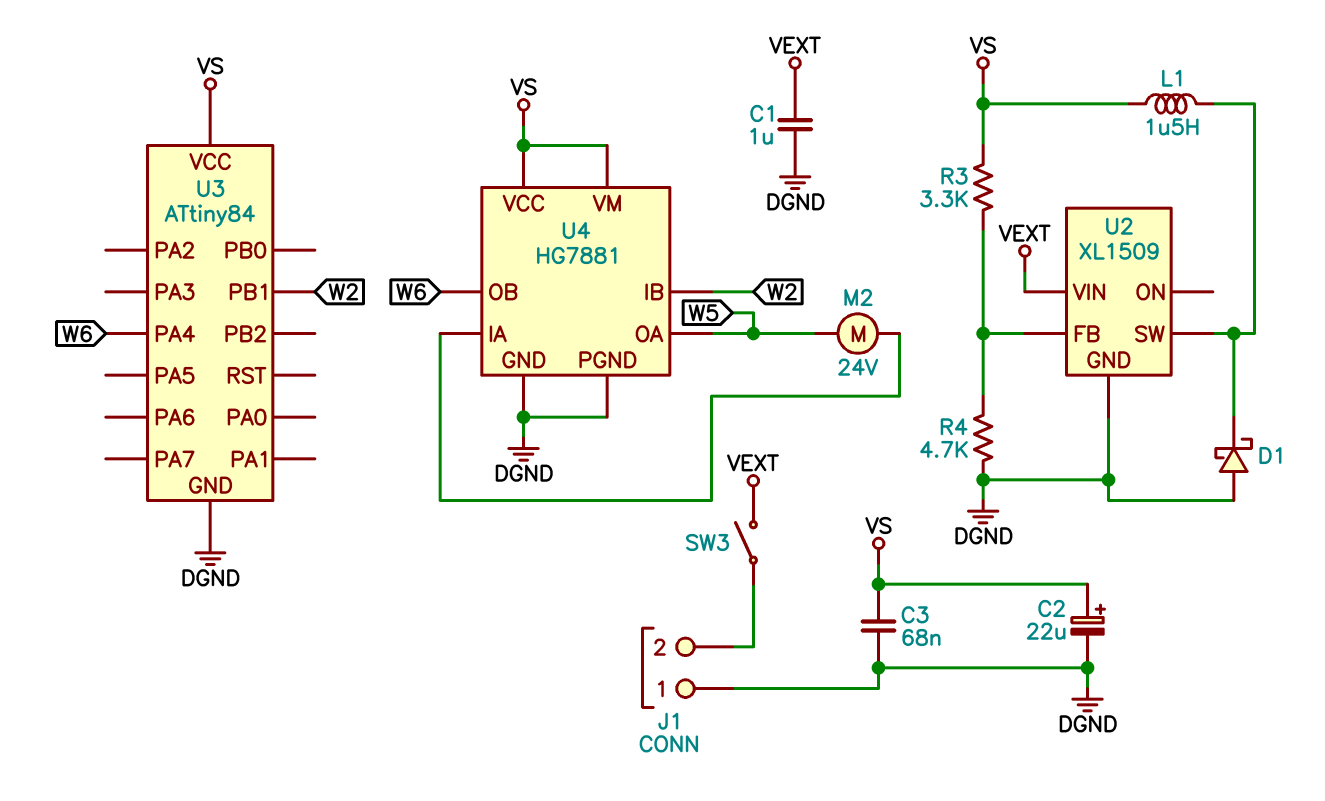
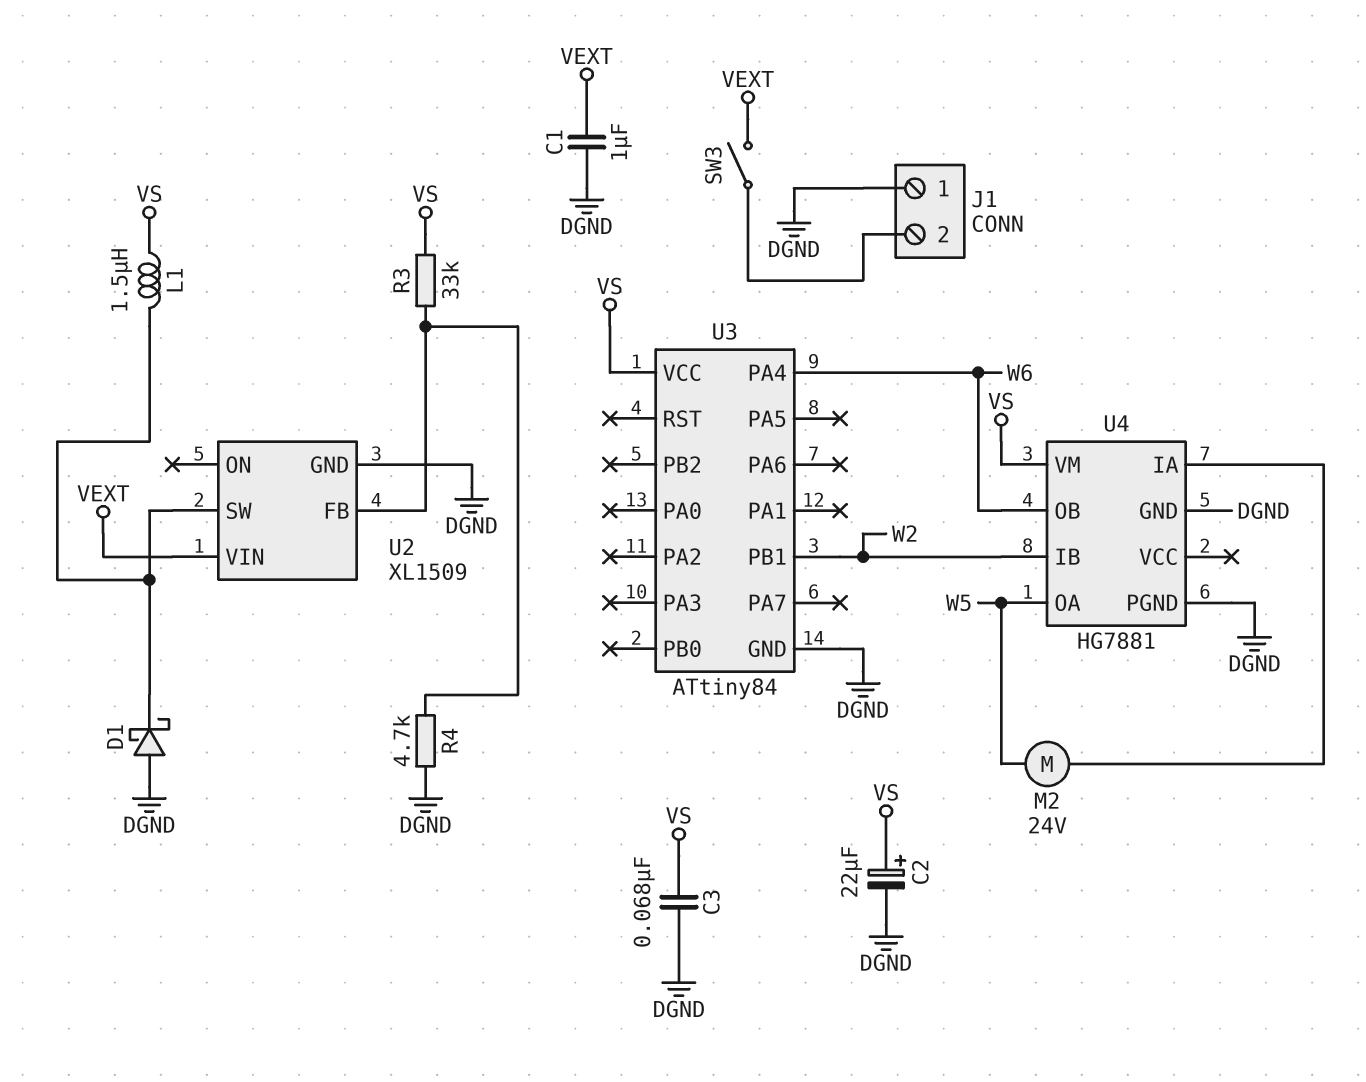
R3: 3.3k (U2/FB, VS) -> 33k (U2/FB, VS)
U4 pin VCC: VS -> none

